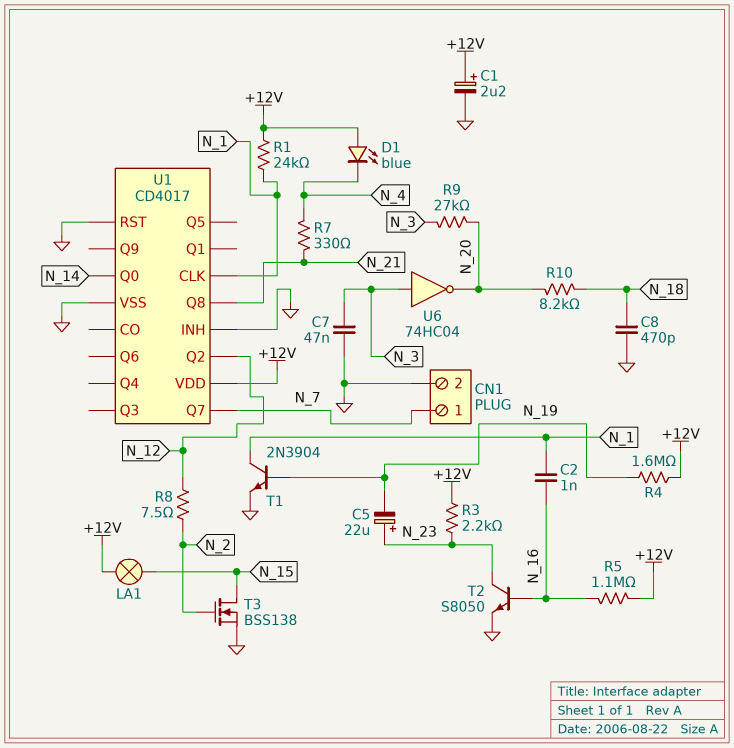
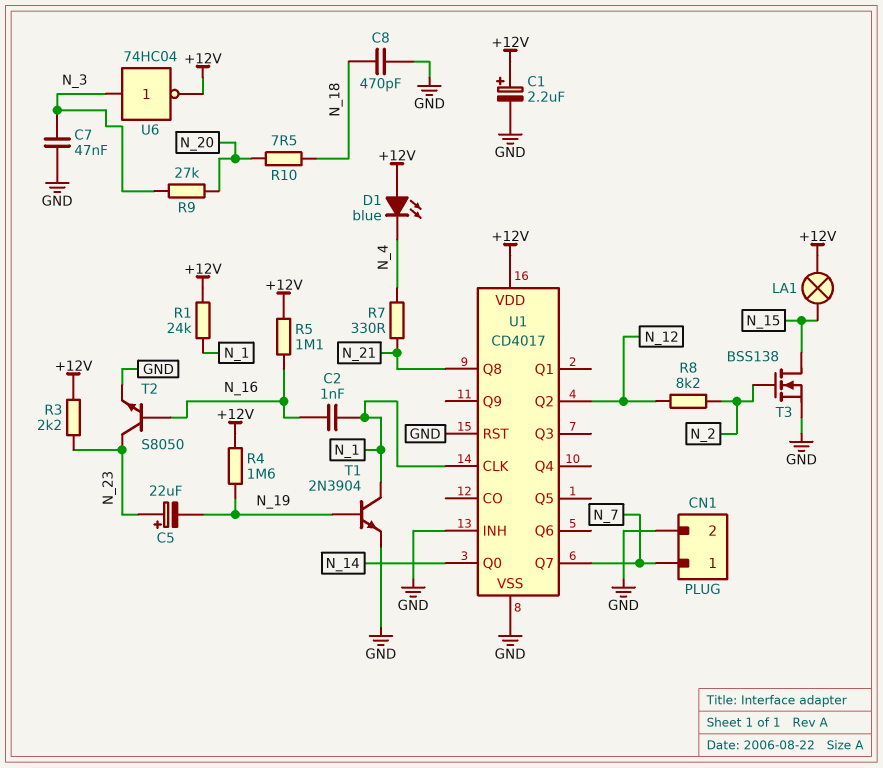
R8: 7.5 (N_2, N_12) -> 8.2k (N_2, N_12)
R10: 8.2k (N_18, N_20) -> 7.5 (N_18, N_20)
U6: NOT 74HC04 (in N_3, out N_20) -> NOT 74HC04 (in N_3, out +12V)

